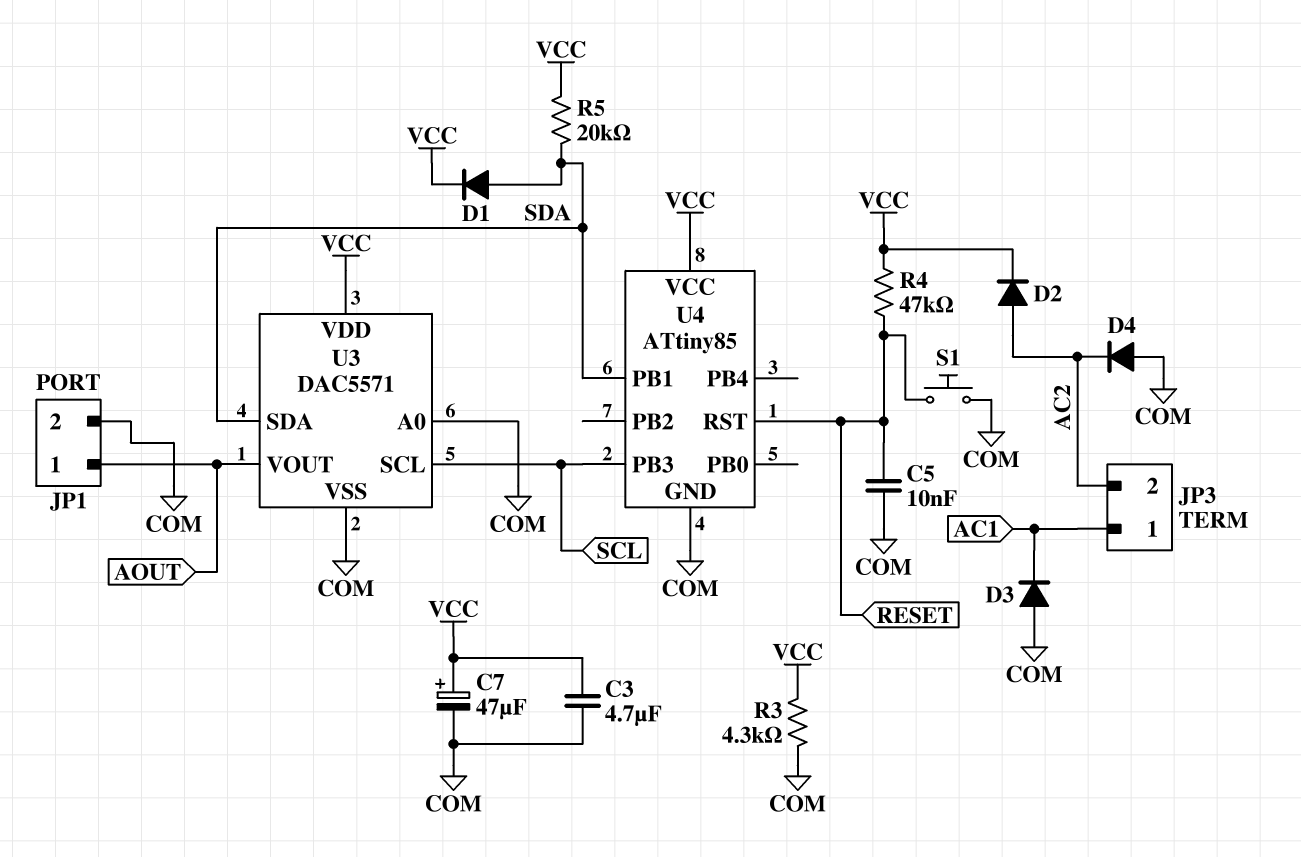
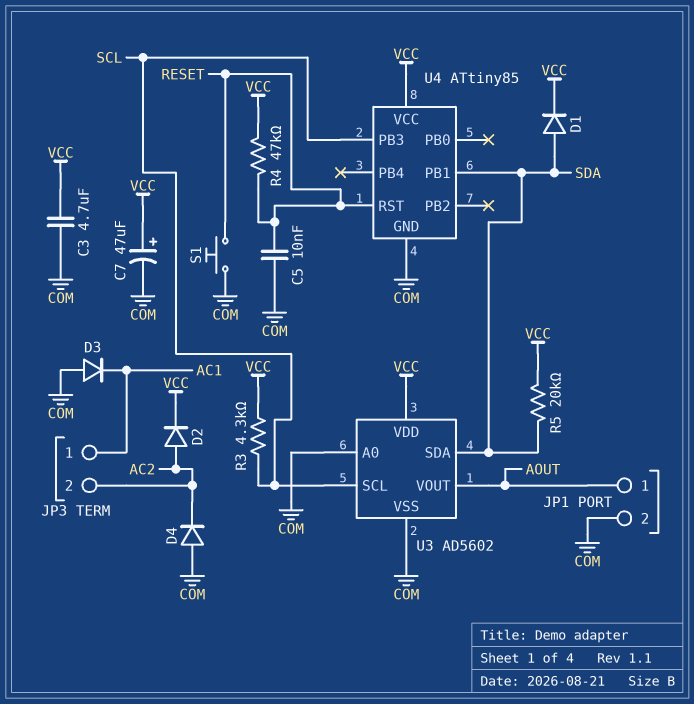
R3: 4.3k (COM, VCC) -> 4.3k (SCL, VCC)
U3: DAC5571 -> AD5602

